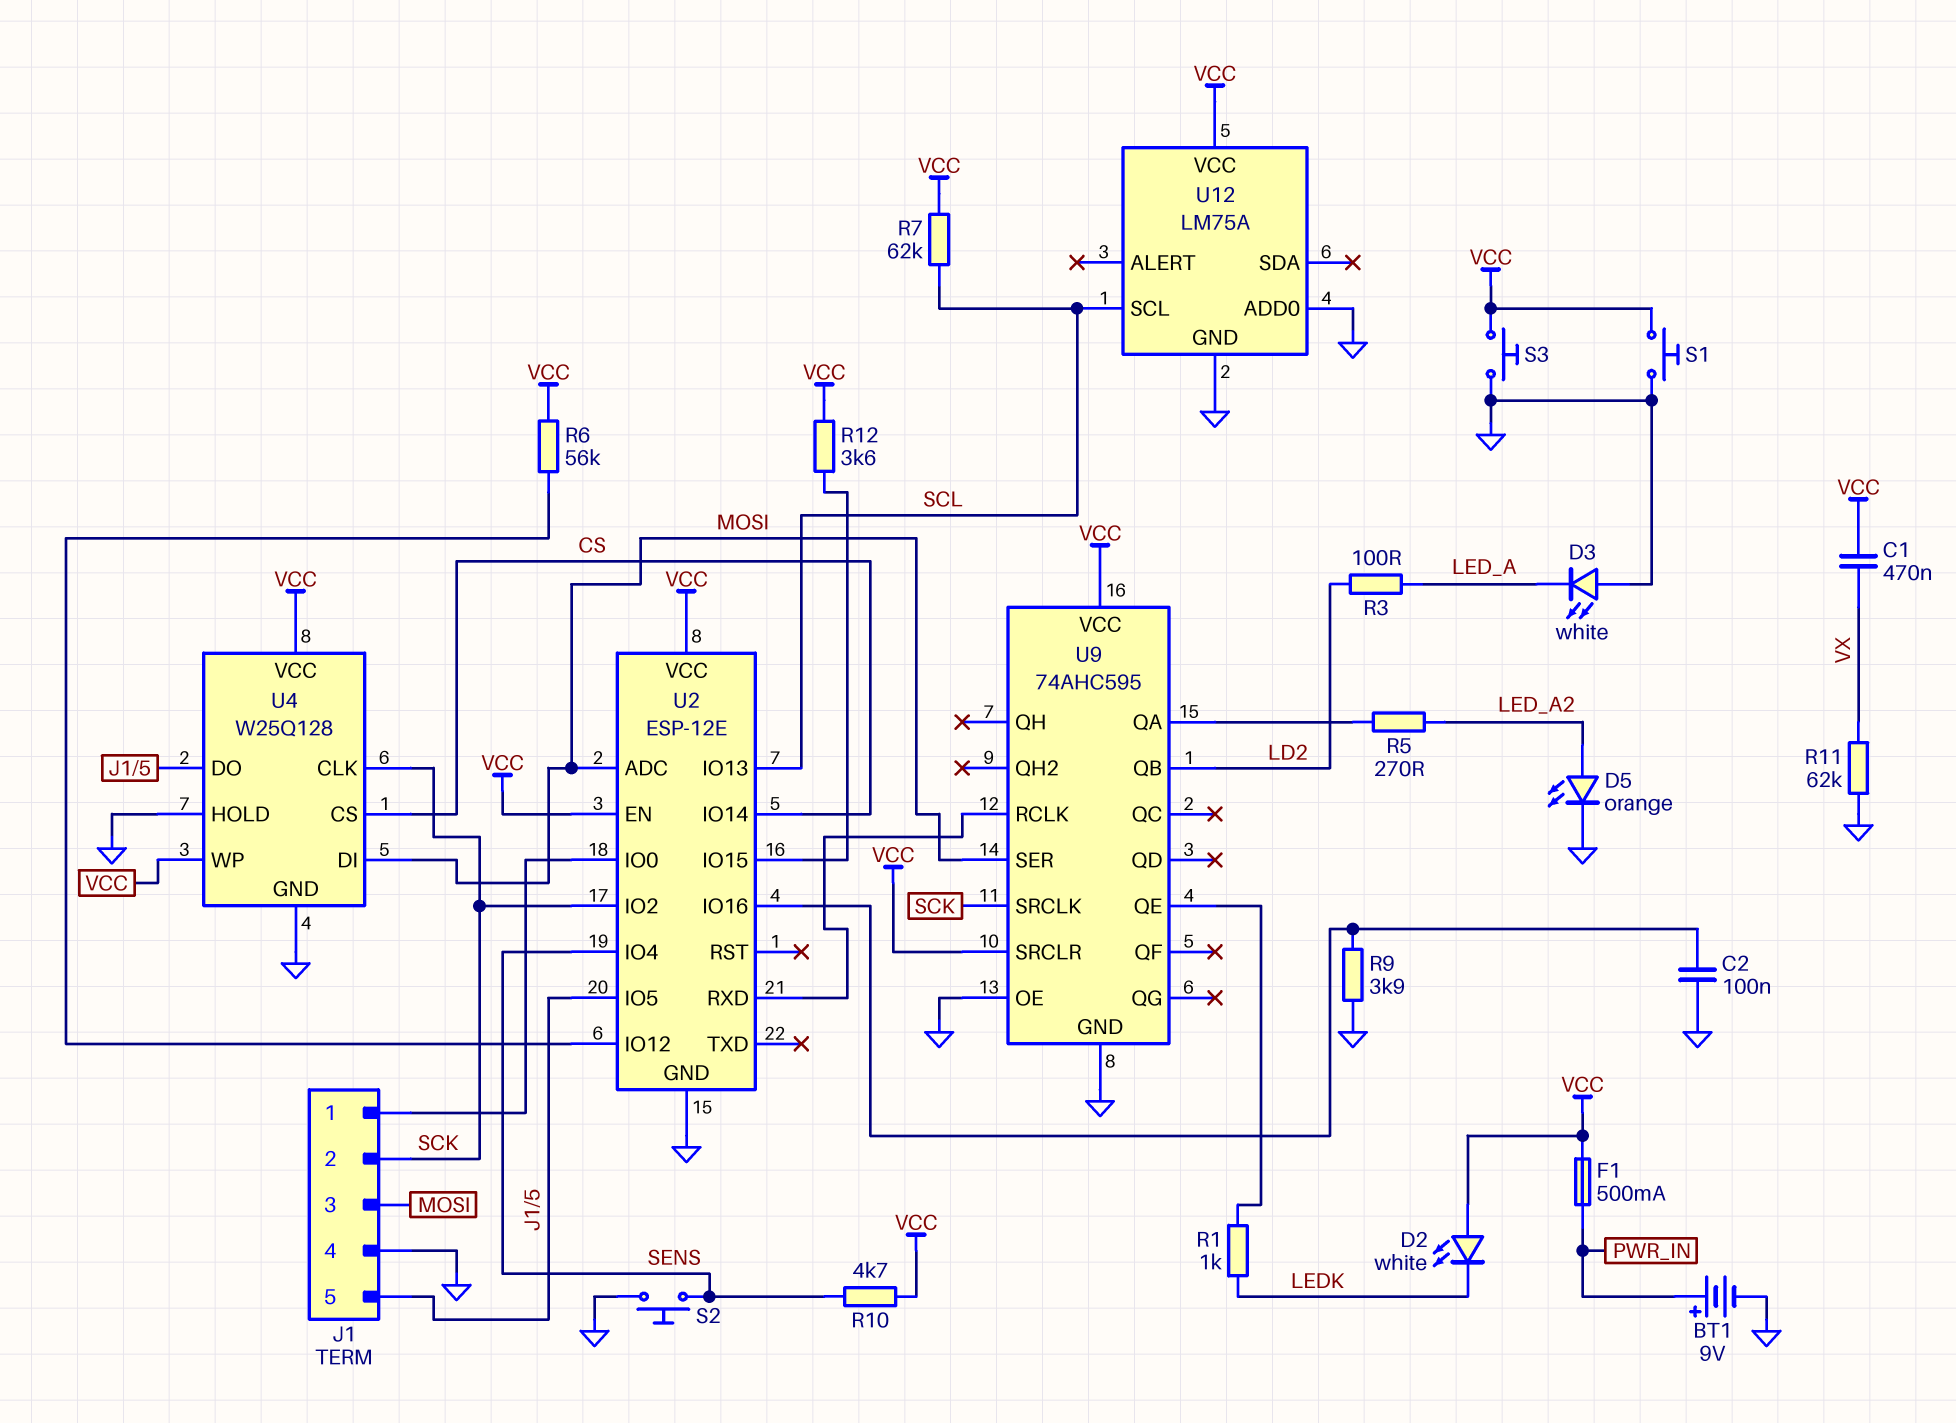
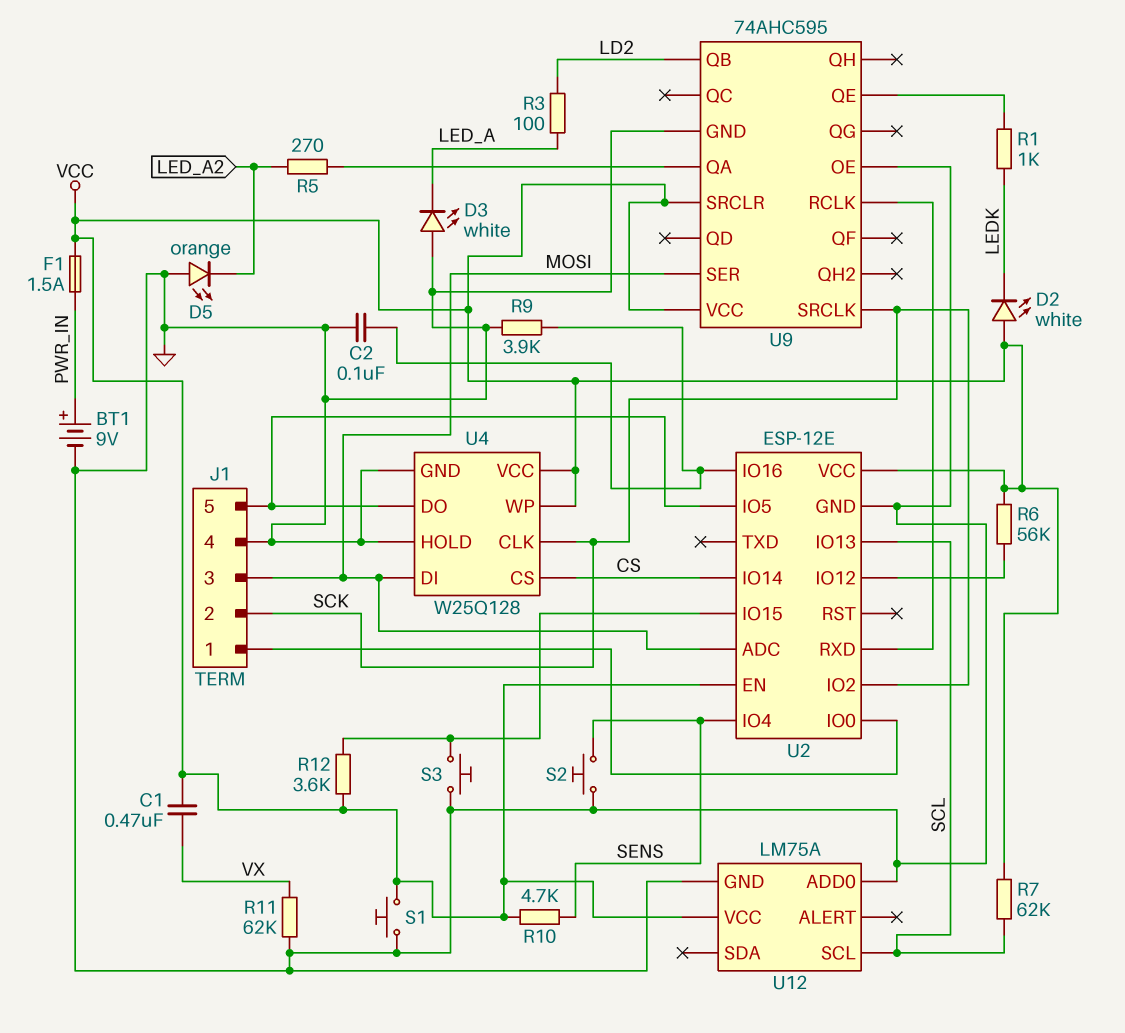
D5: LED orange (A LED_A2, K GND) -> LED orange (A GND, K LED_A2)
F1: 500mA (PWR_IN, VCC) -> 1.5A (PWR_IN, VCC)
S3: button (GND, VCC) -> button (GND, U2/IO15)

